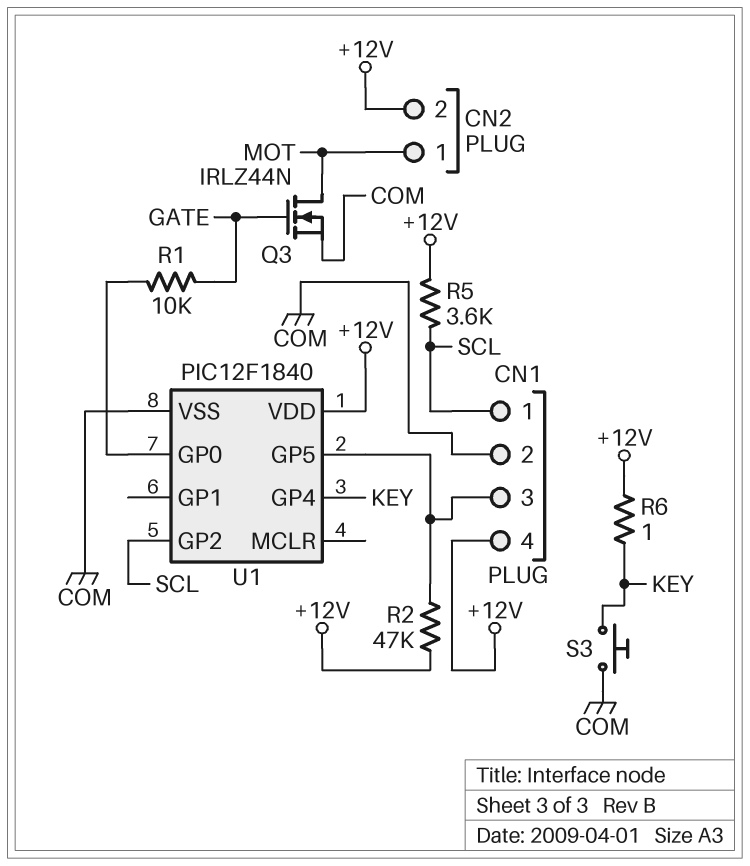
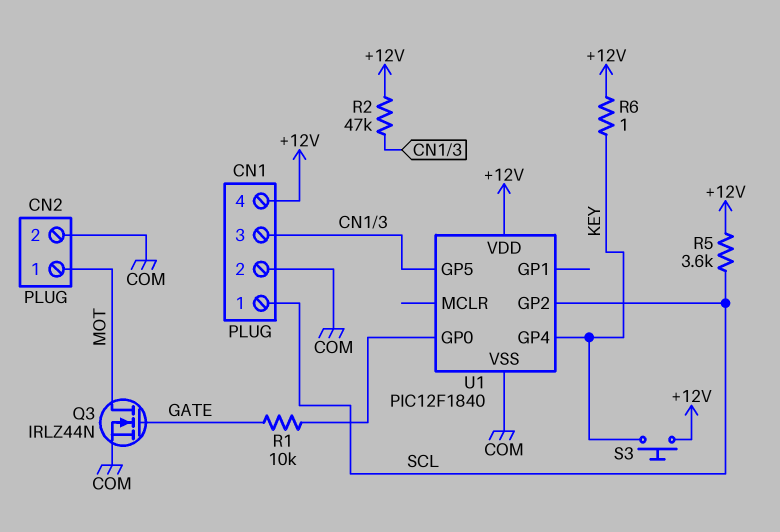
CN2 pin 2: +12V -> COM
S3: button (COM, KEY) -> button (+12V, KEY)

